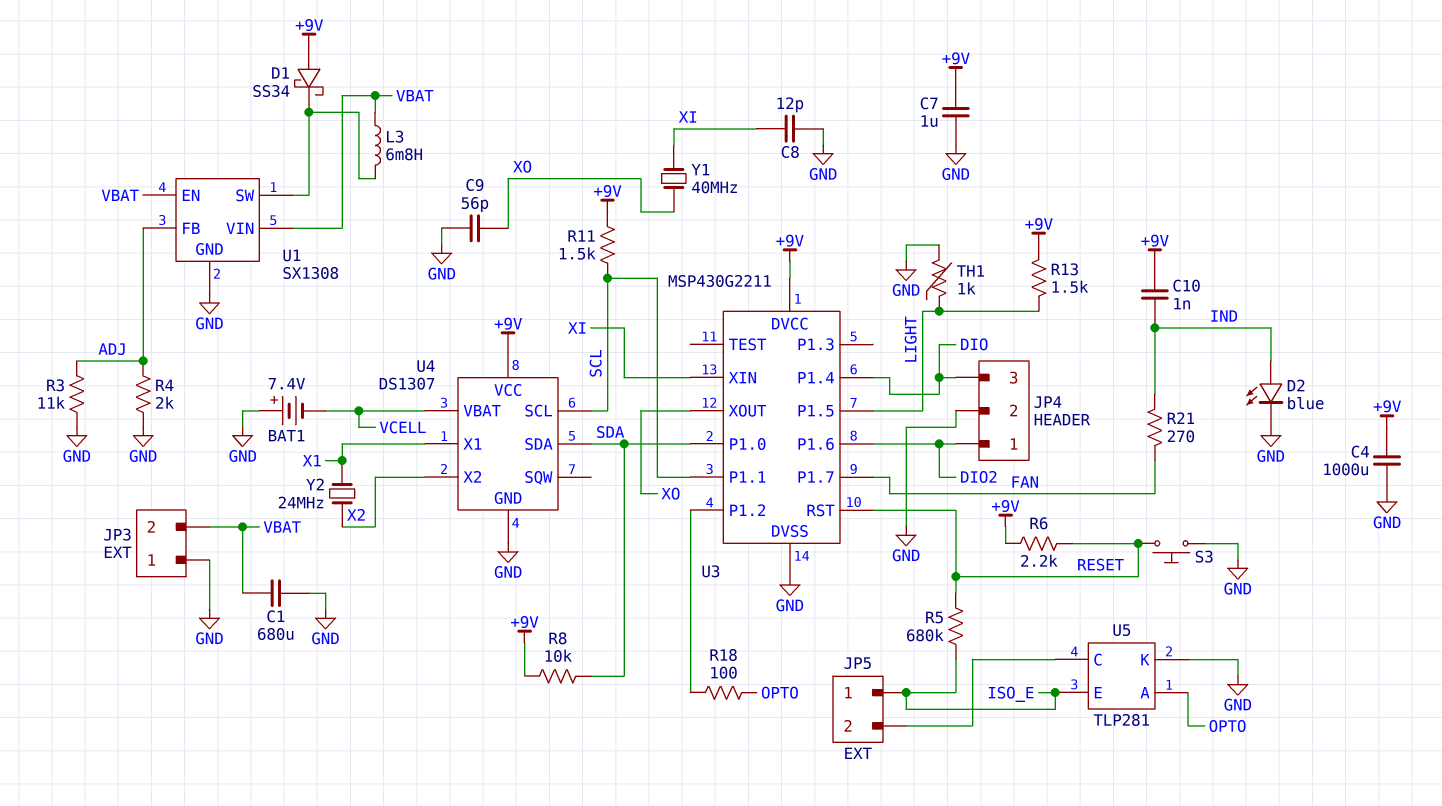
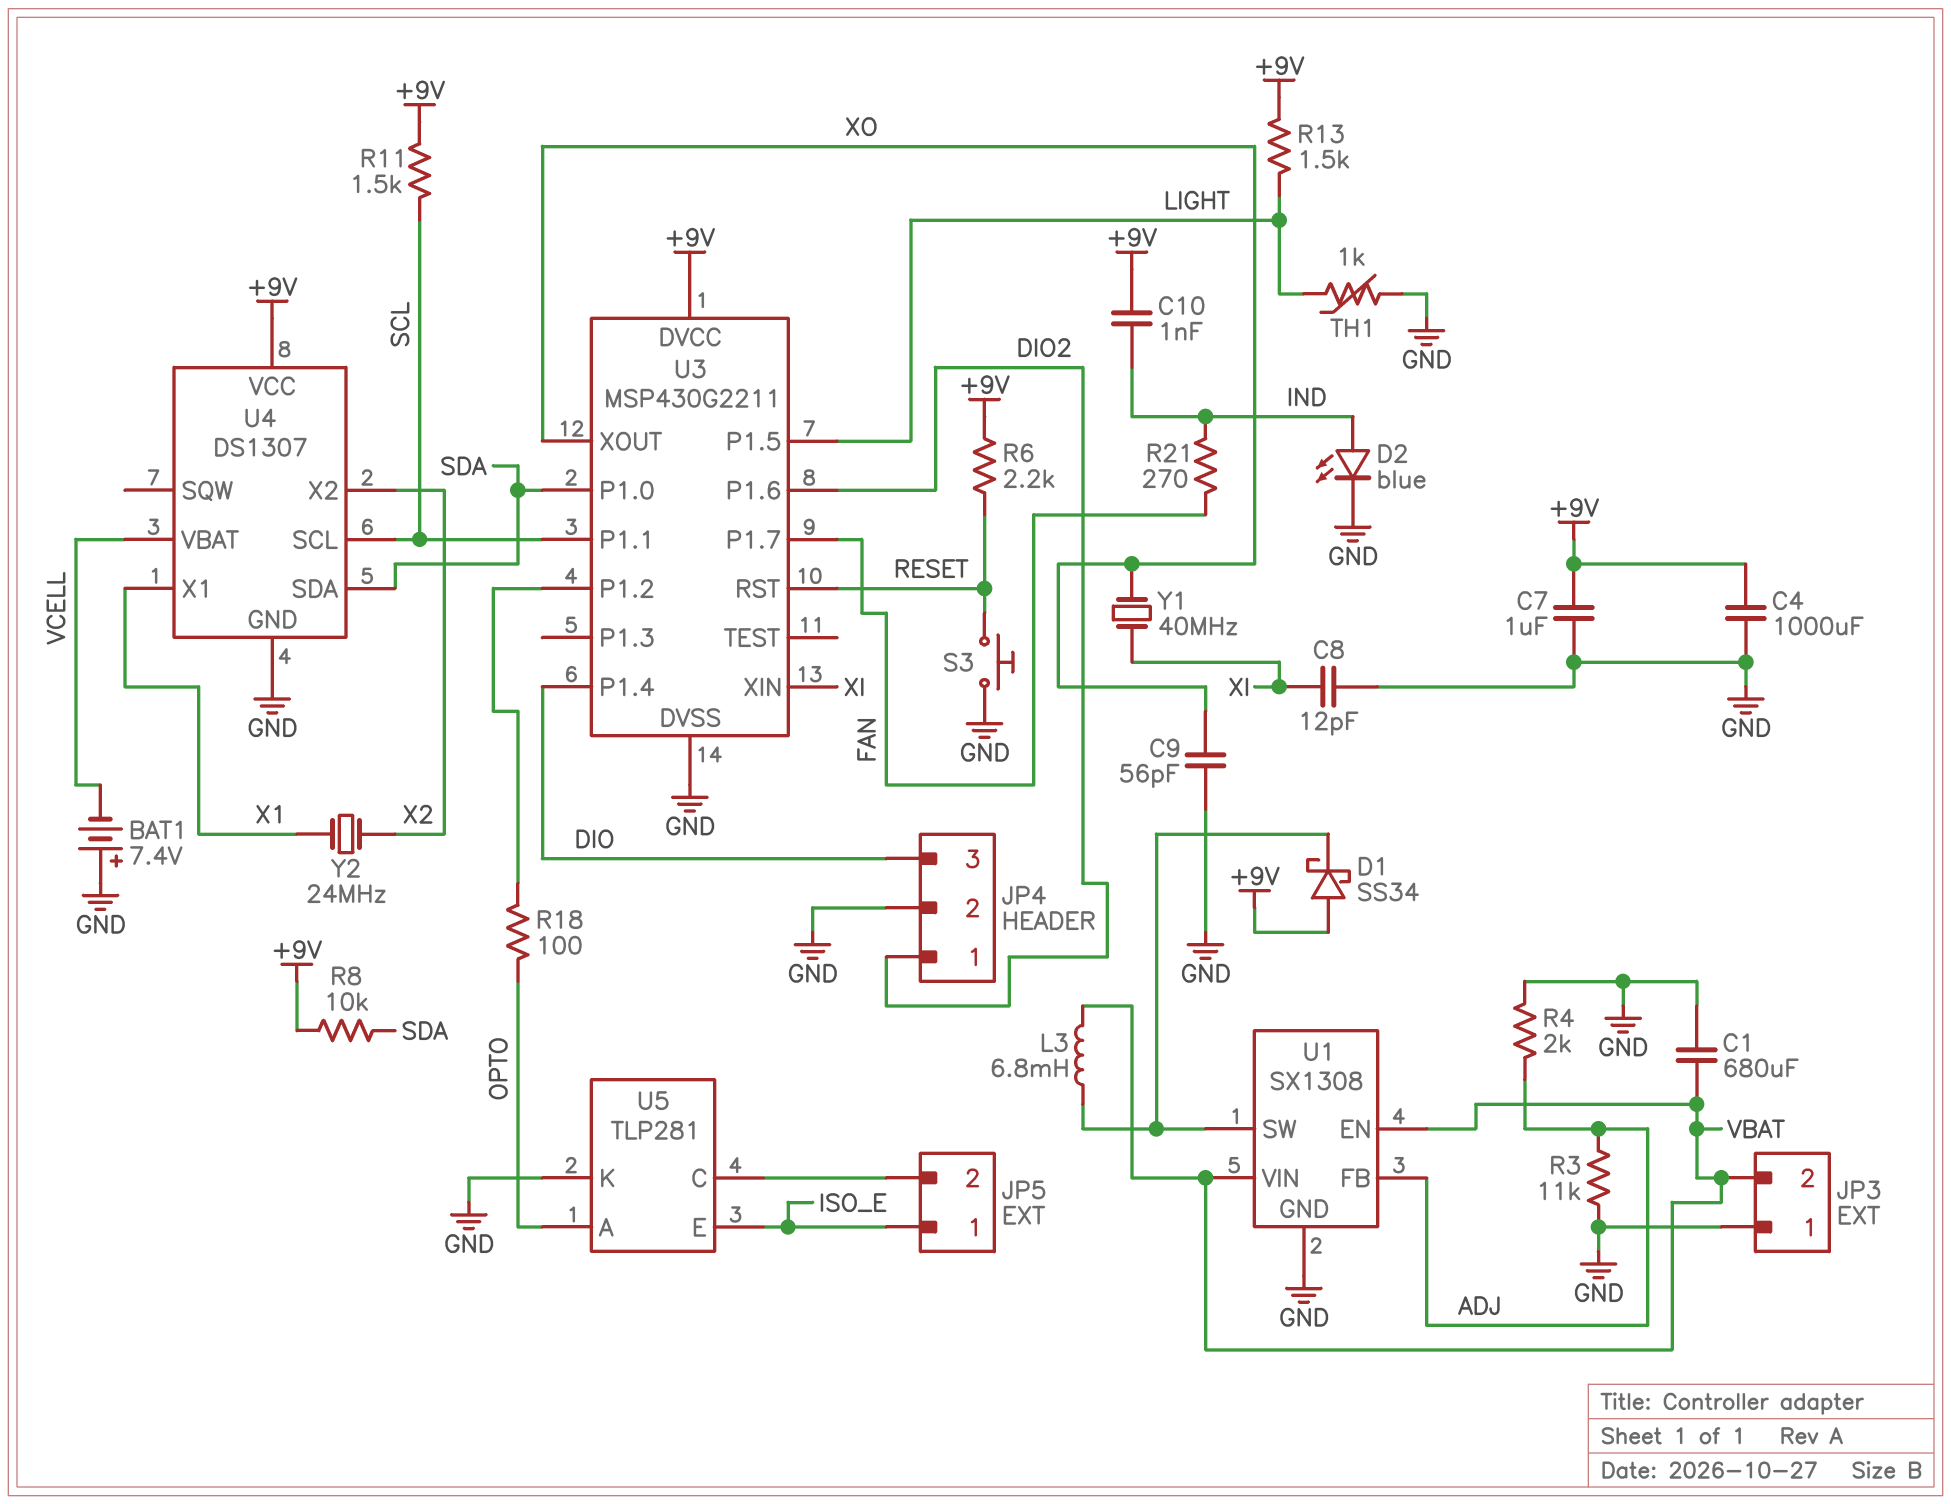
R5: 680k (ISO_E, RESET) -> none

